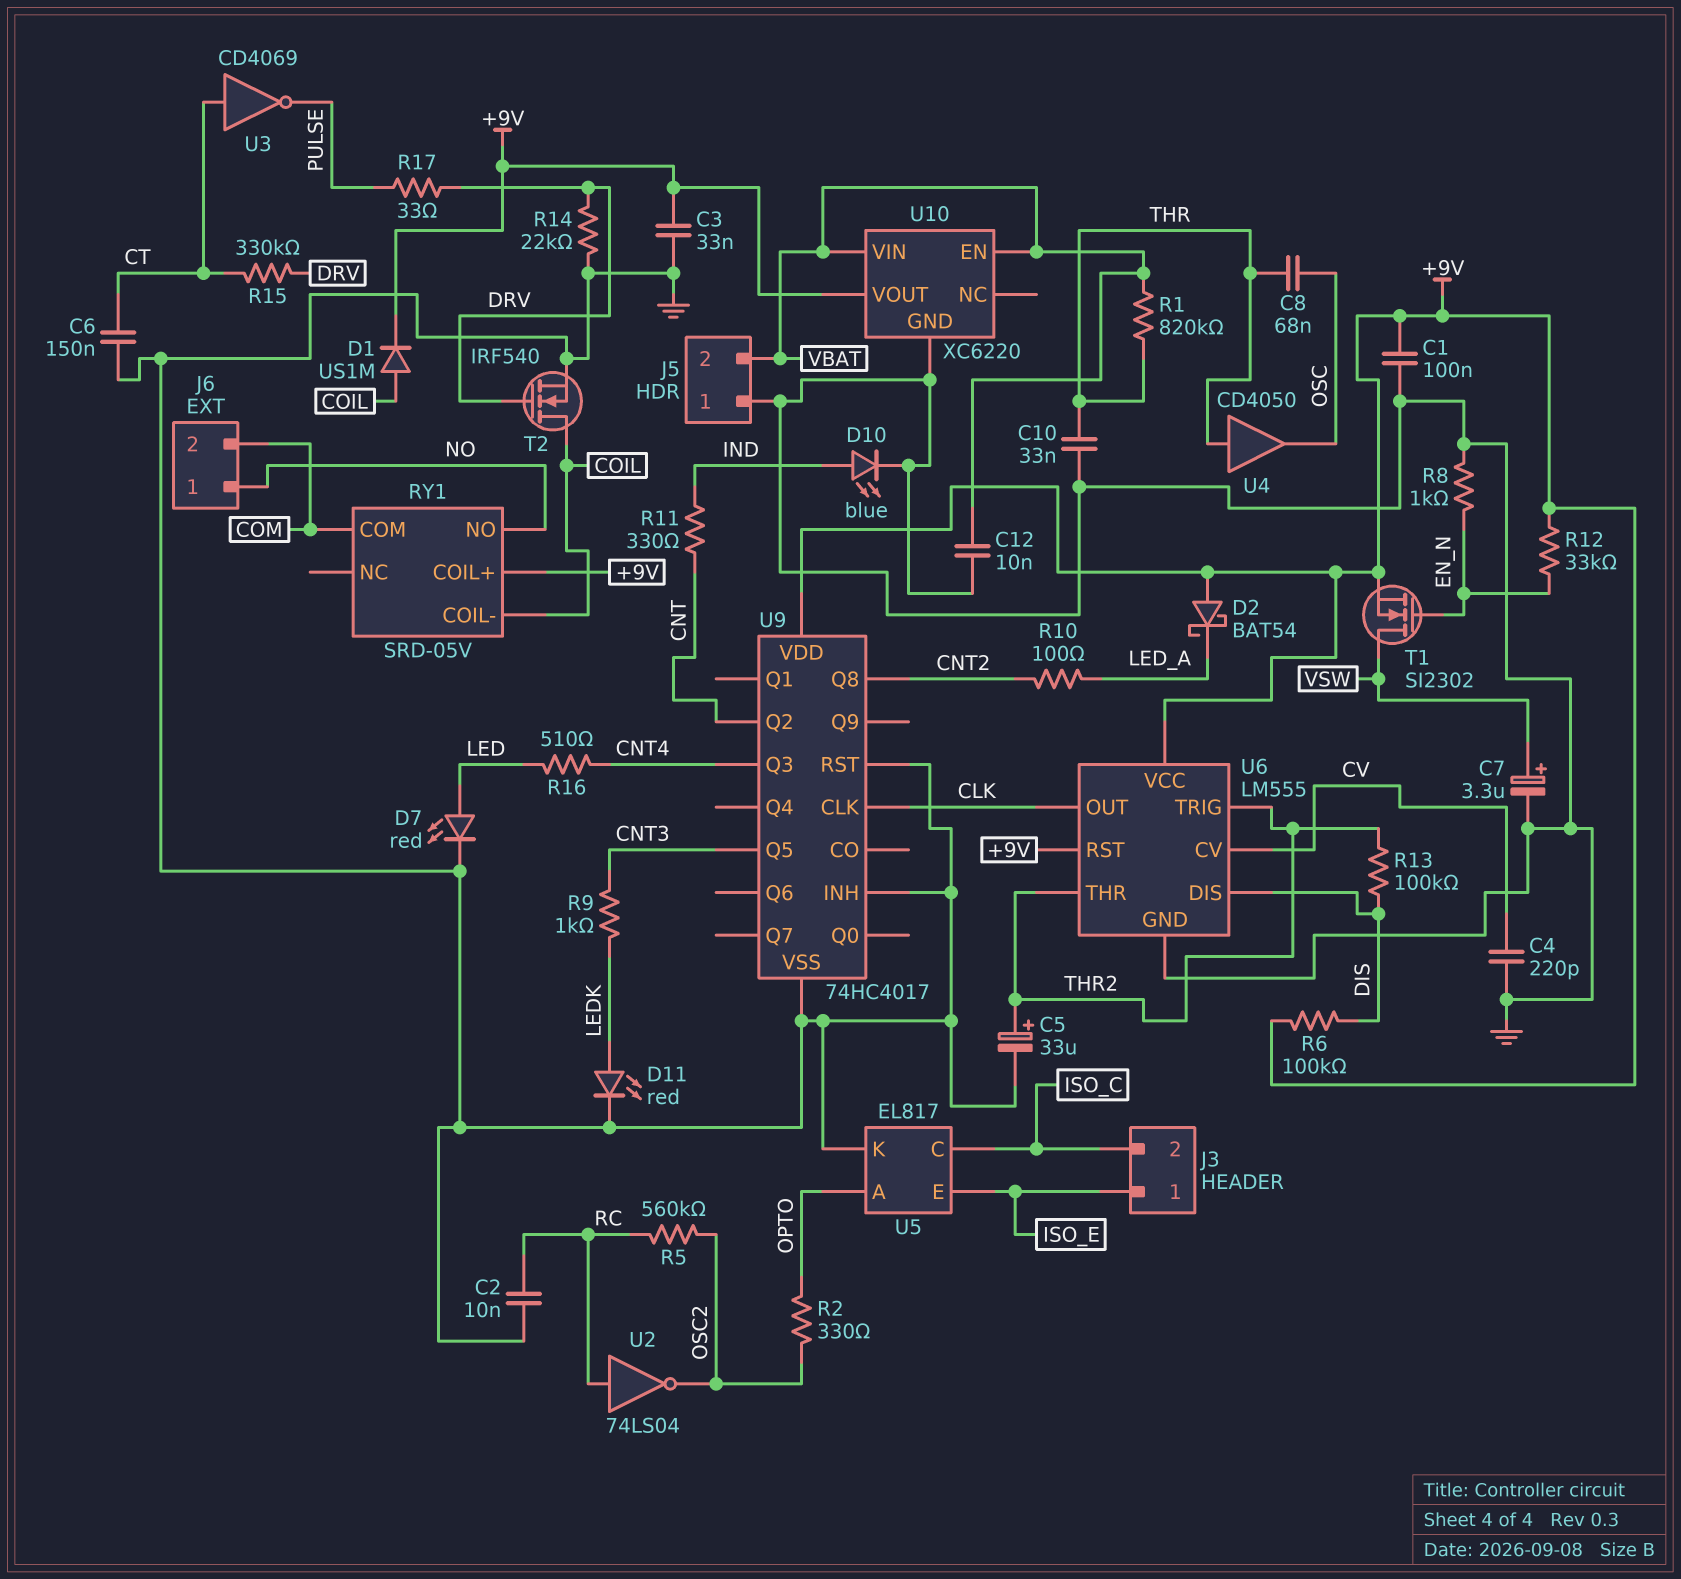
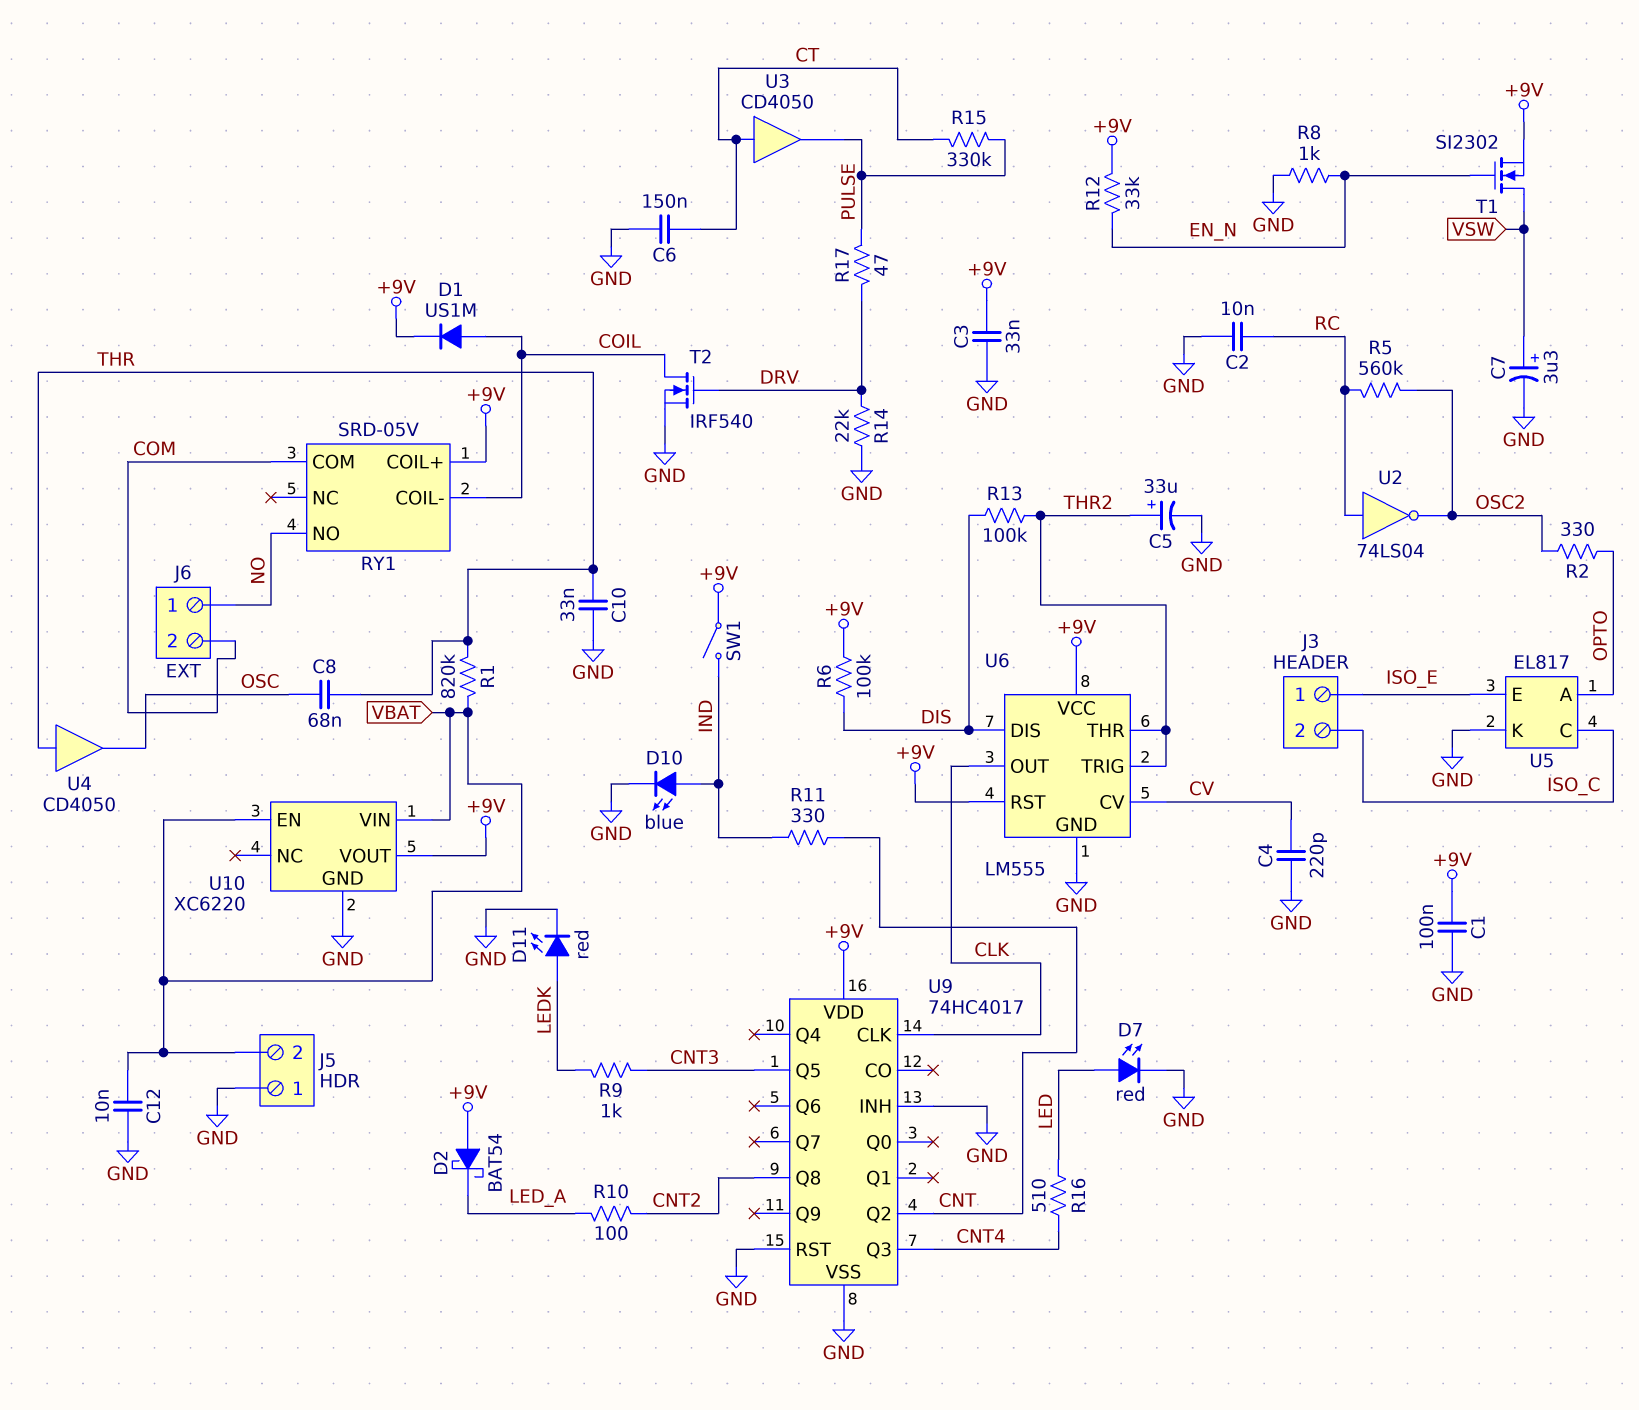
R15: 330k (CT, DRV) -> 330k (CT, PULSE)
R17: 33 (DRV, PULSE) -> 47 (DRV, PULSE)
SW1: none -> switch (+9V, IND)
U3: NOT CD4069 (in CT, out PULSE) -> buffer CD4050 (in CT, out PULSE)

